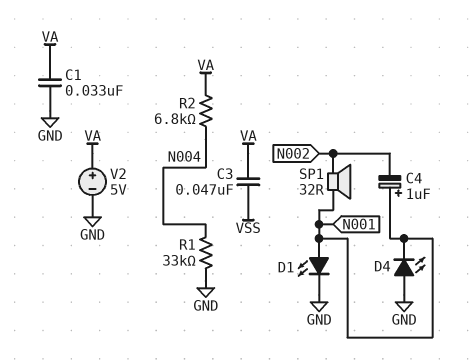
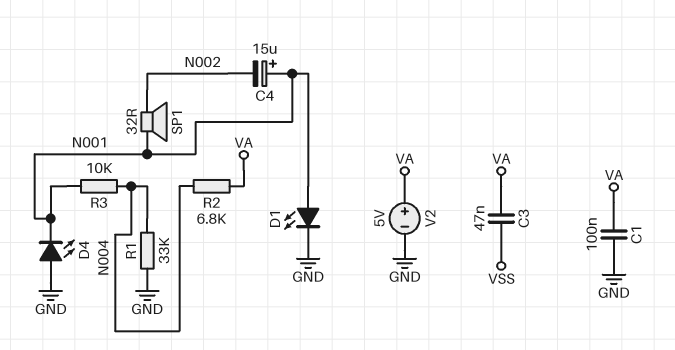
C1: 33nF (GND, VA) -> 100nF (GND, VA)
C4: 1uF (plus N001, minus N002) -> 15uF (plus N001, minus N002)
R3: none -> 10k (N001, N004)

